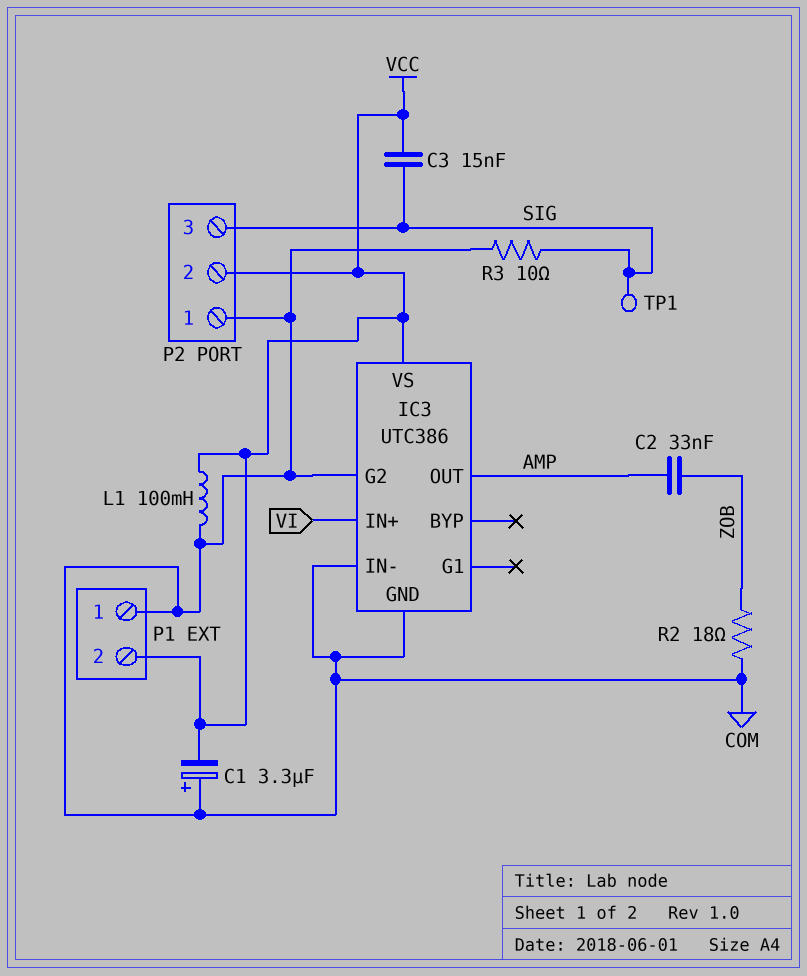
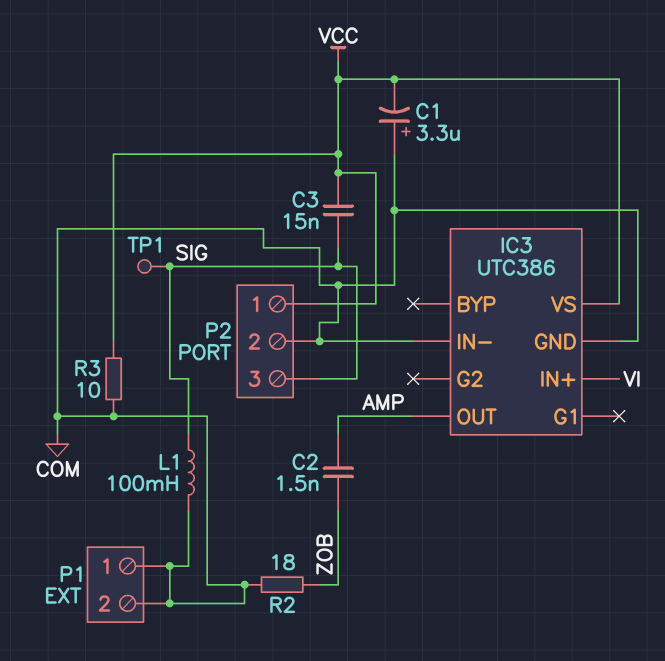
C2: 33nF (AMP, ZOB) -> 1.5nF (AMP, ZOB)
IC3 pin G2: COM -> none
L1: 100mH (COM, VCC) -> 100mH (COM, SIG)
P1 pin 2: VCC -> COM
P2 pin 1: COM -> VCC
P2 pin 2: VCC -> COM
R3: 10 (COM, SIG) -> 10 (COM, VCC)

